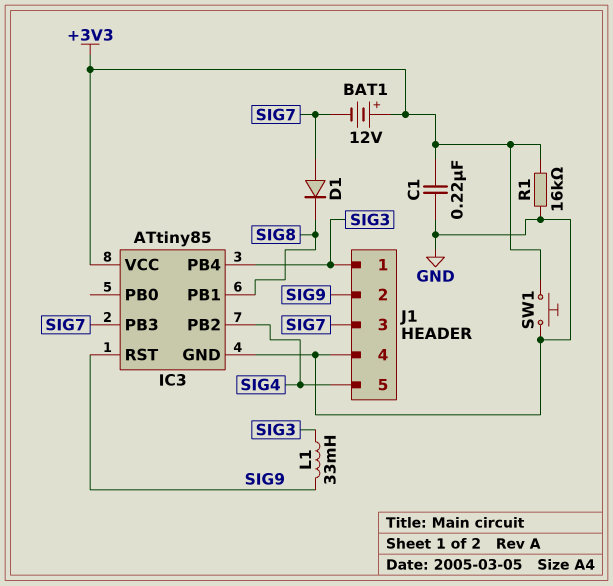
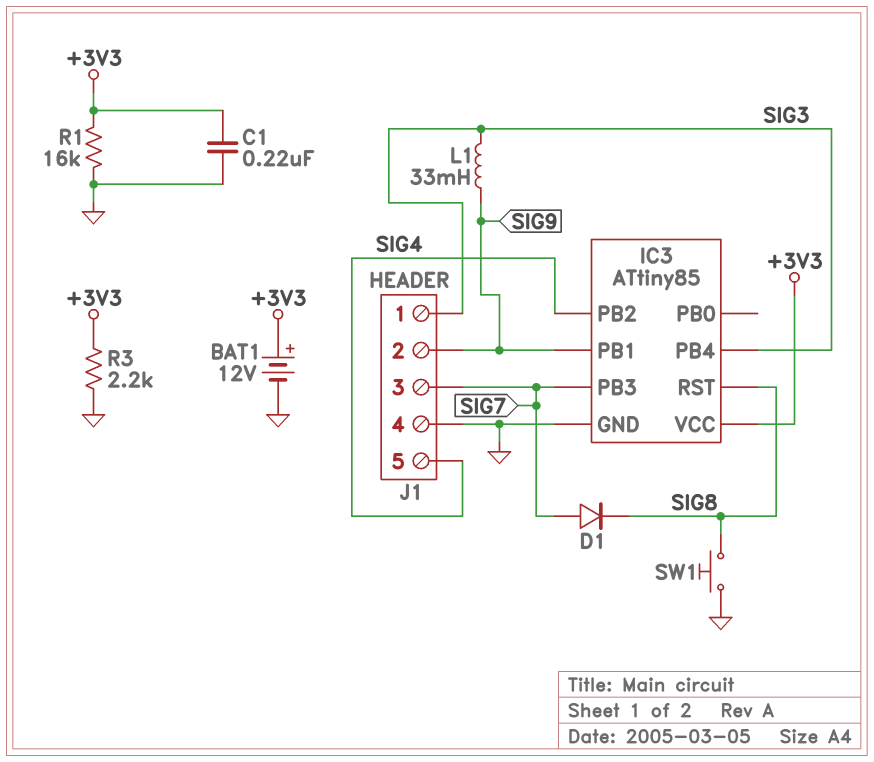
BAT1: 12V (plus +3V3, minus SIG7) -> 12V (plus +3V3, minus GND)
IC3 pin PB1: SIG8 -> SIG9
IC3 pin RST: SIG9 -> SIG8
R3: none -> 2.2k (+3V3, GND)
SW1: button (+3V3, GND) -> button (GND, SIG8)

